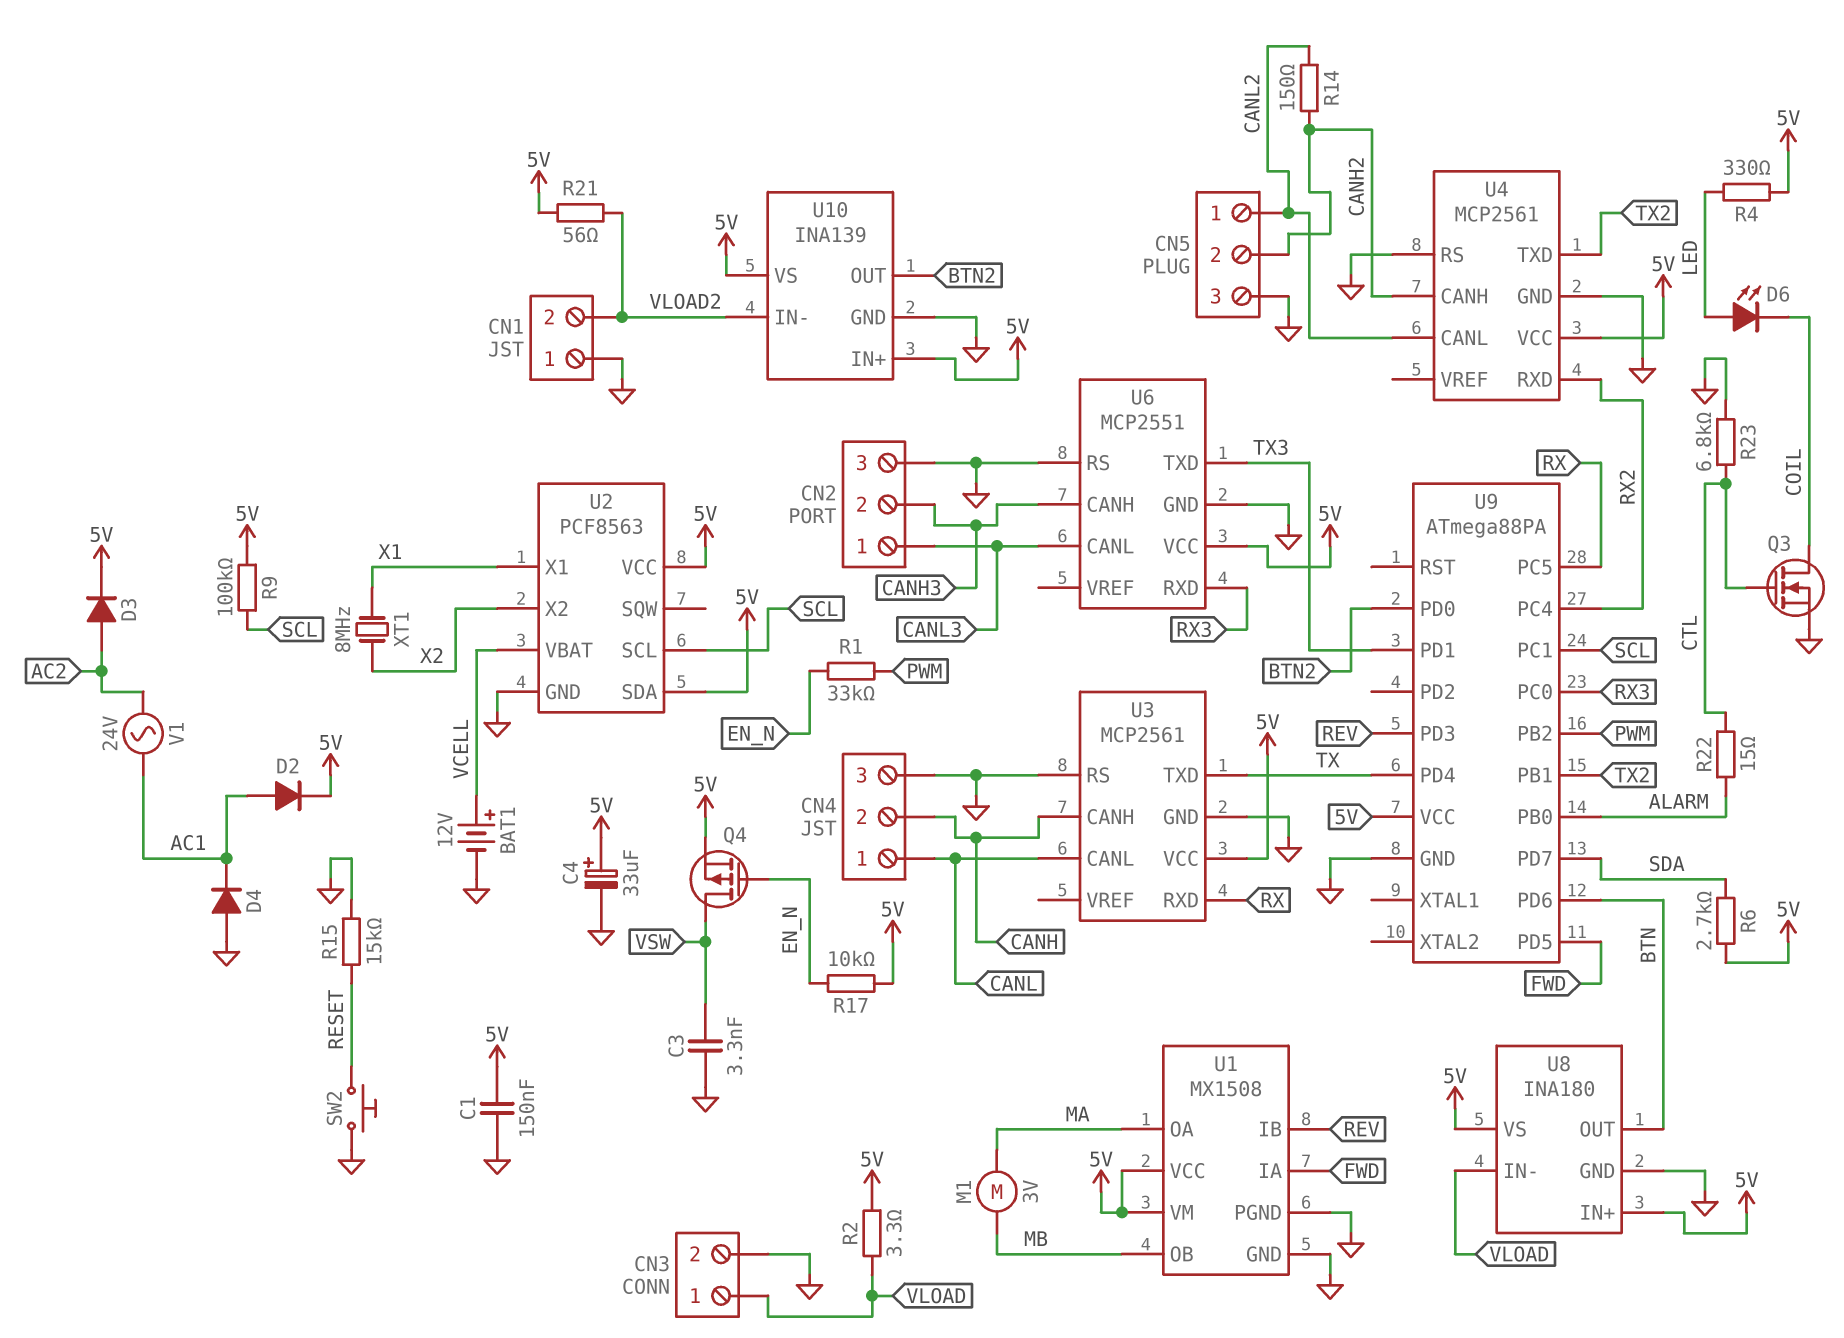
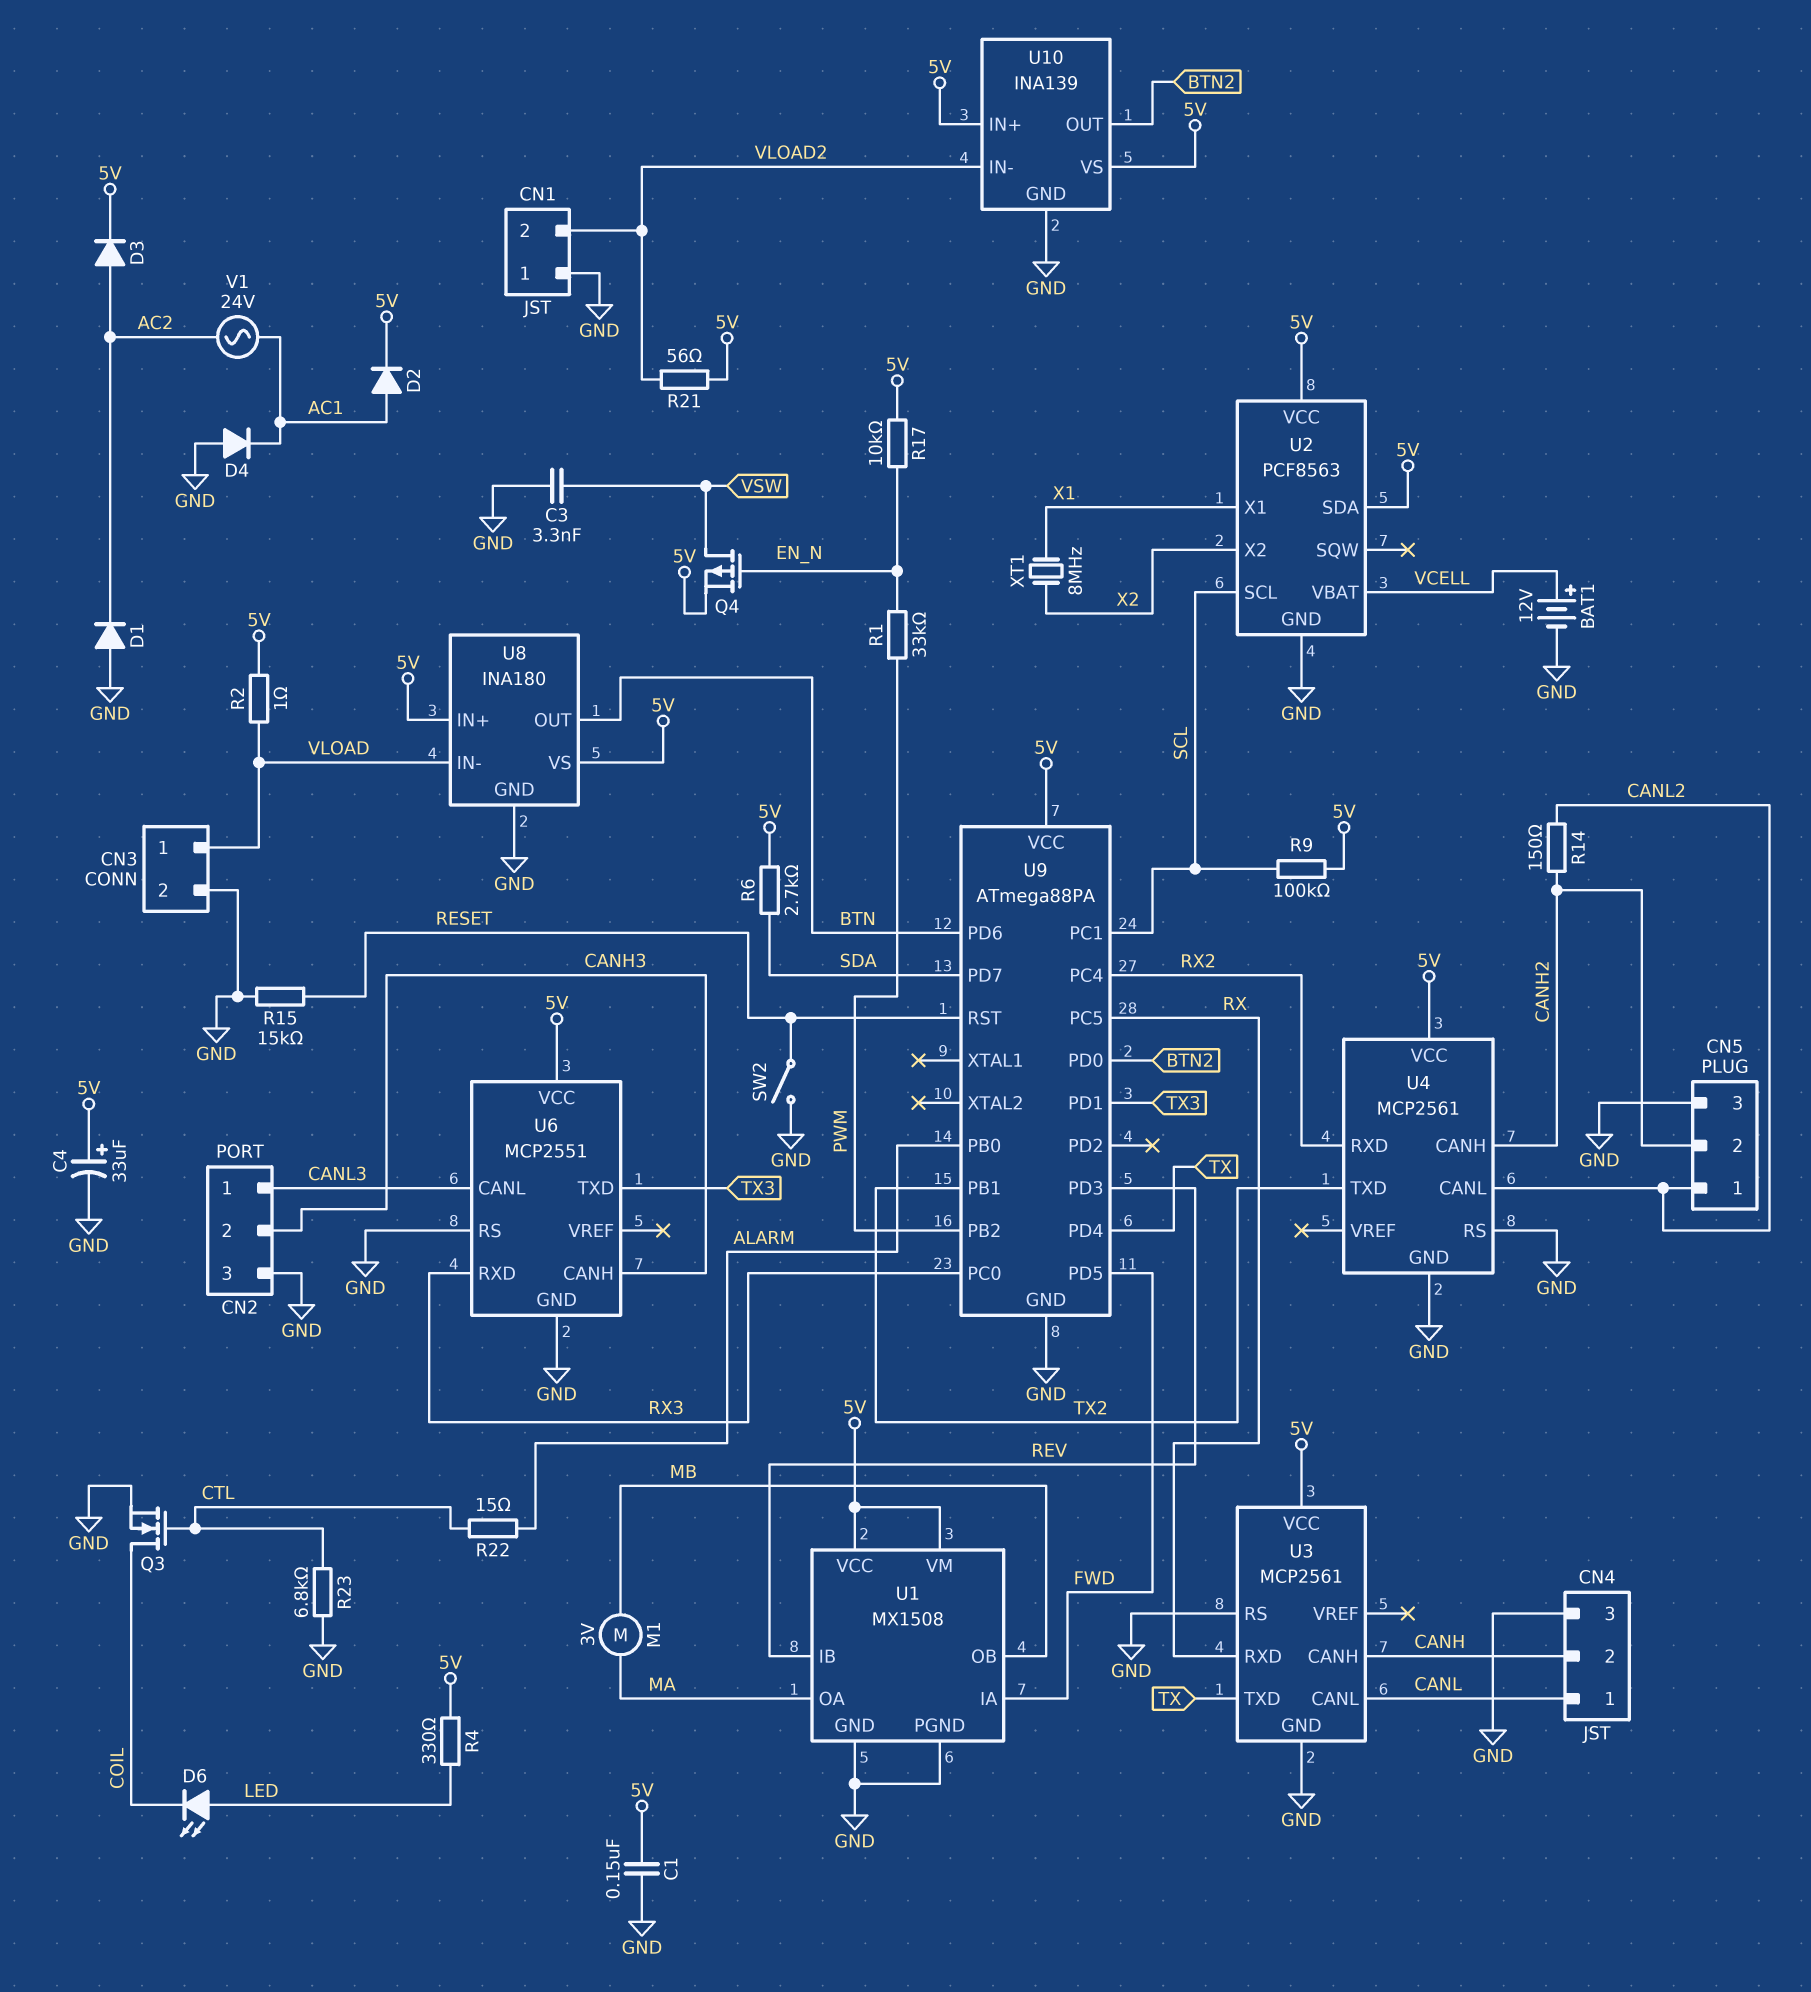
D1: none -> diode (A GND, K AC2)
R2: 3.3 (5V, VLOAD) -> 1 (5V, VLOAD)
SW2: button (GND, RESET) -> switch (GND, RESET)
U9 pin RST: none -> RESET

